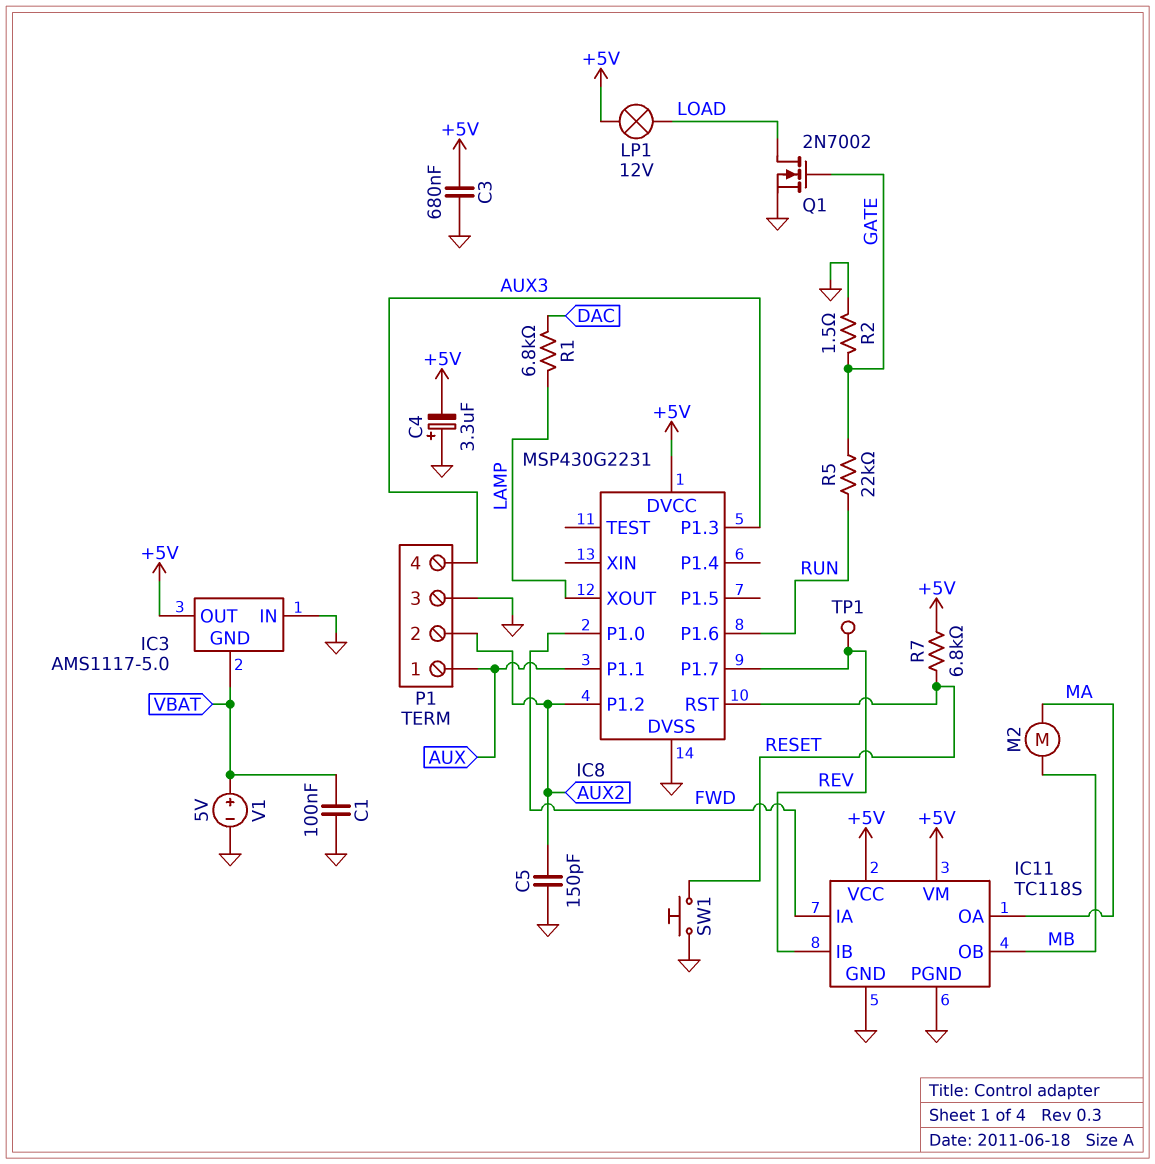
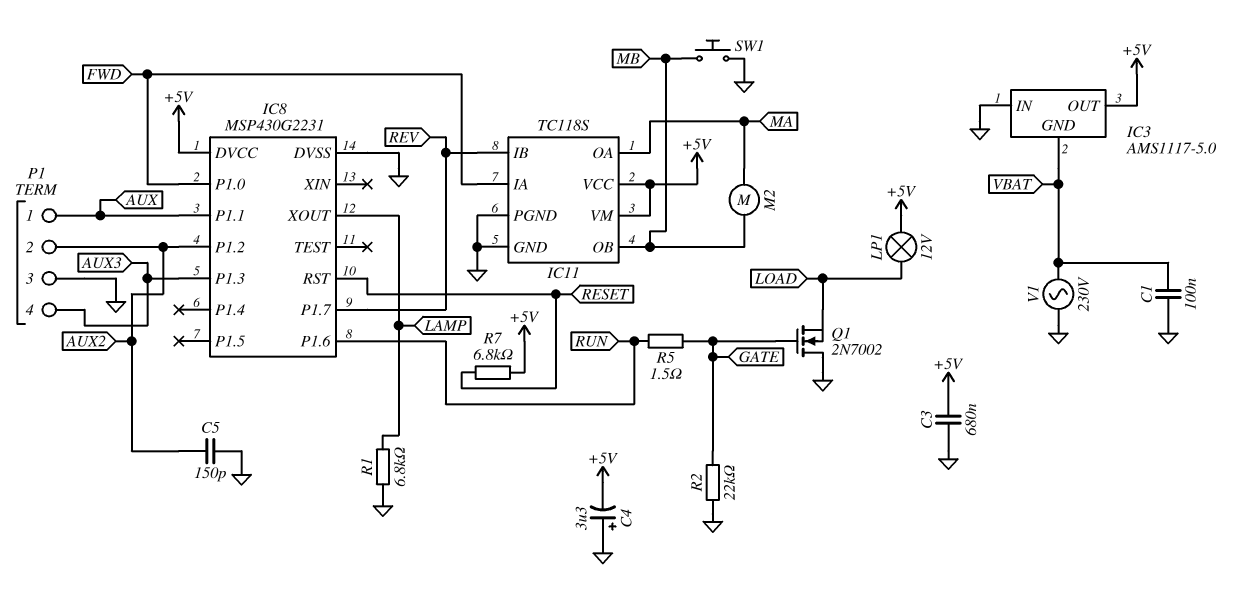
Q1: NMOS 2N7002 (G GATE, D LOAD, S GND) -> NMOS 2N7002 (G GATE, D GND, S LOAD)
R1: 6.8k (DAC, LAMP) -> 6.8k (GND, LAMP)
R2: 1.5 (GATE, GND) -> 22k (GATE, GND)
R5: 22k (GATE, RUN) -> 1.5 (GATE, RUN)
SW1: button (GND, RESET) -> button (GND, MB)
TP1: test point (REV) -> none
V1: 5V (plus VBAT, minus GND) -> AC 230V (GND, VBAT)

